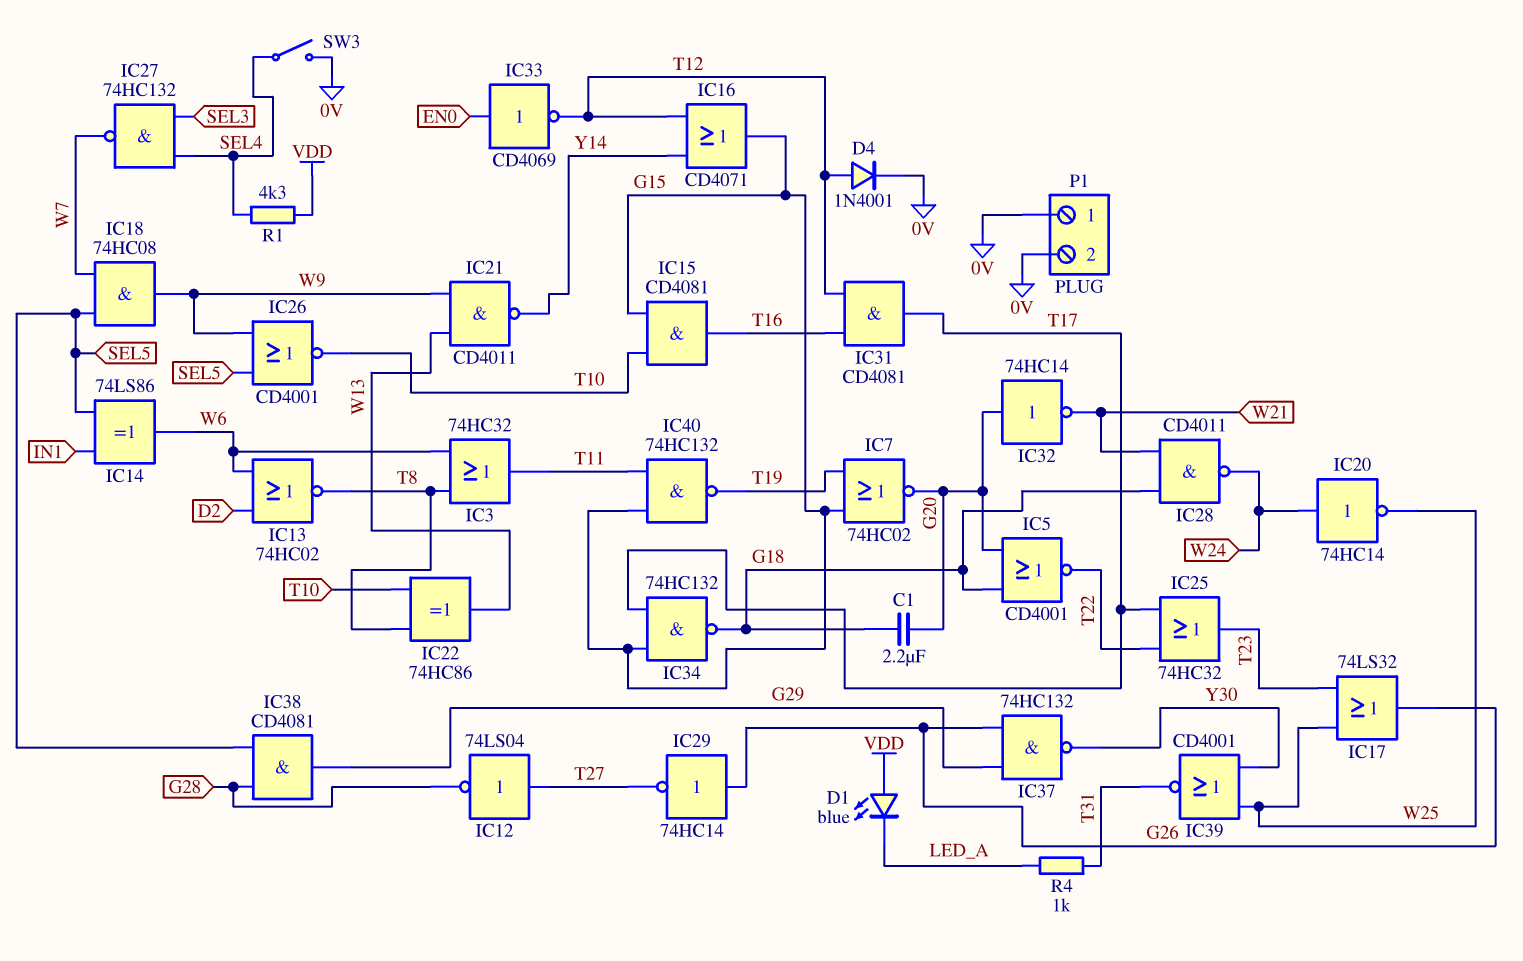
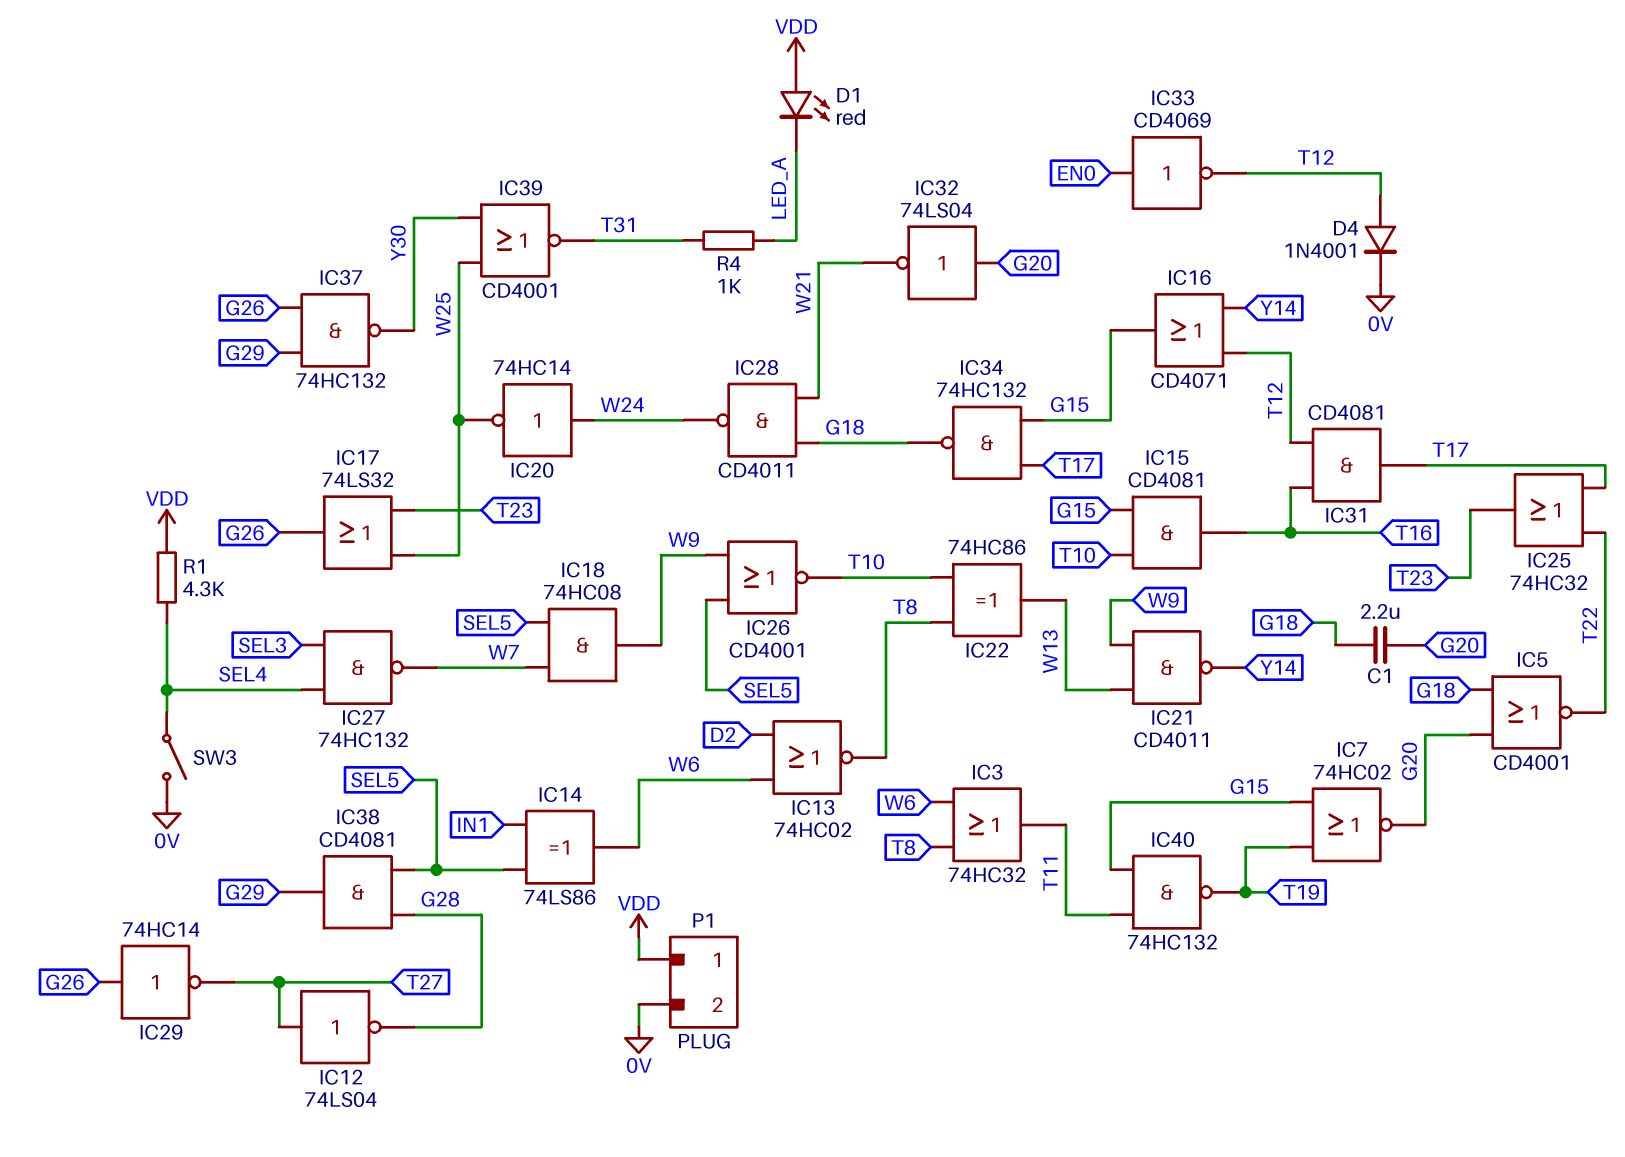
D1: LED blue (A VDD, K LED_A) -> LED red (A VDD, K LED_A)
IC32: NOT 74HC14 (in G20, out W21) -> NOT 74LS04 (in G20, out W21)
P1 pin 1: 0V -> VDD

